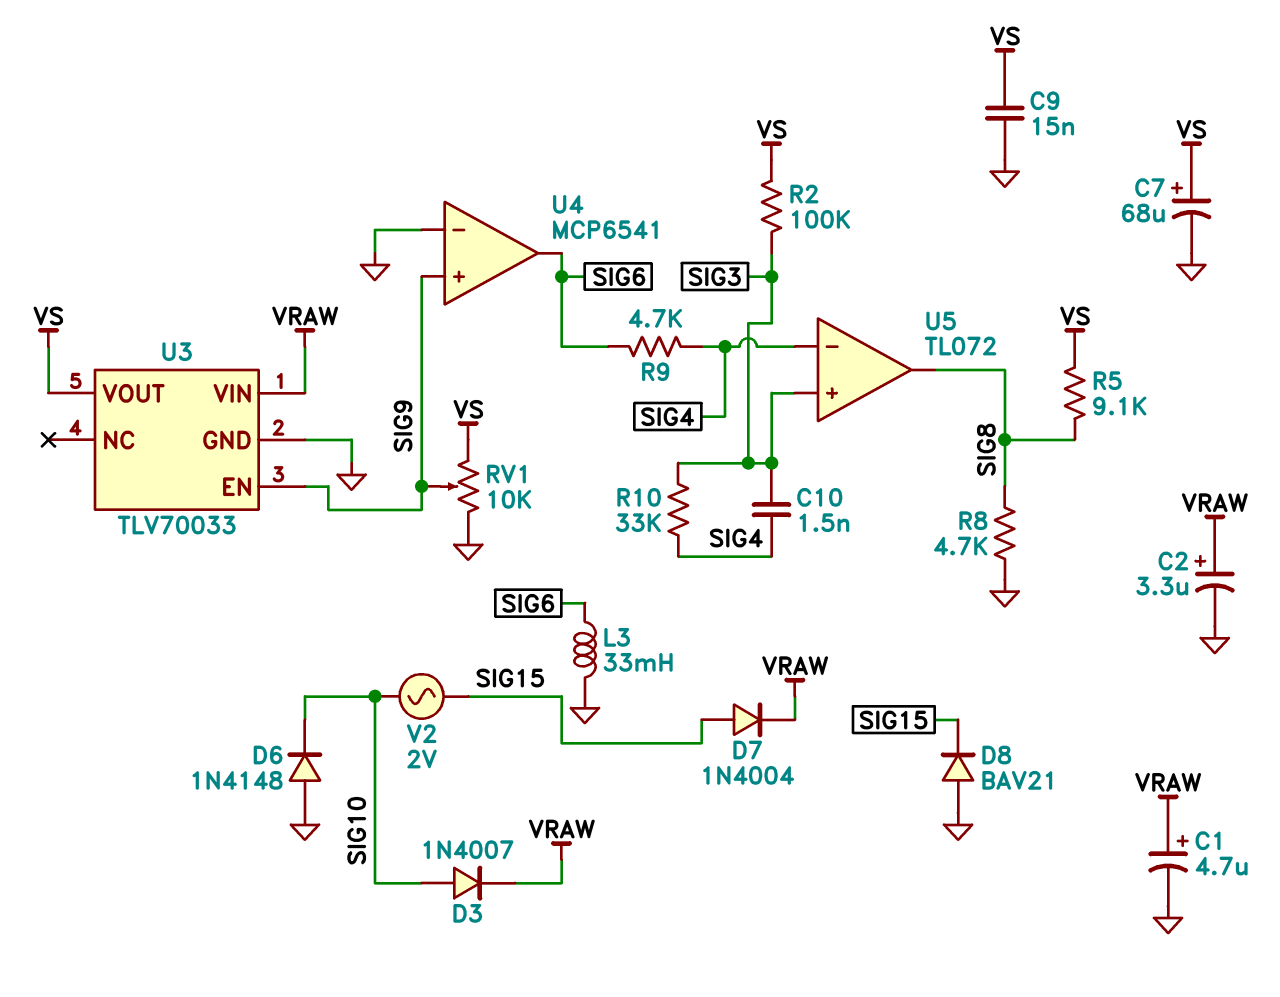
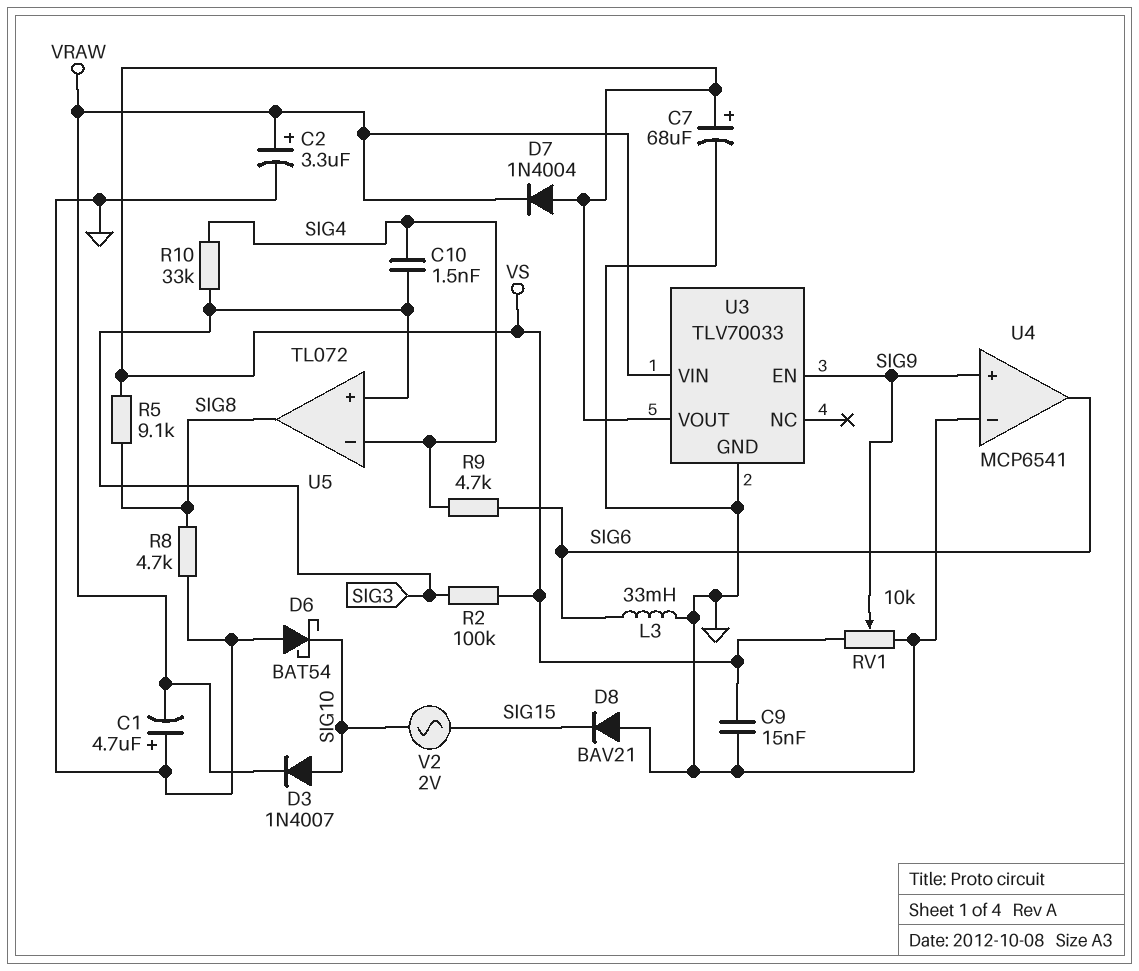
C1: 4.7uF (plus VRAW, minus GND) -> 4.7uF (plus GND, minus VRAW)
D6: diode 1N4148 (A GND, K SIG10) -> schottky BAT54 (A GND, K SIG10)
D7: diode 1N4004 (A SIG15, K VRAW) -> diode 1N4004 (A VS, K VRAW)

